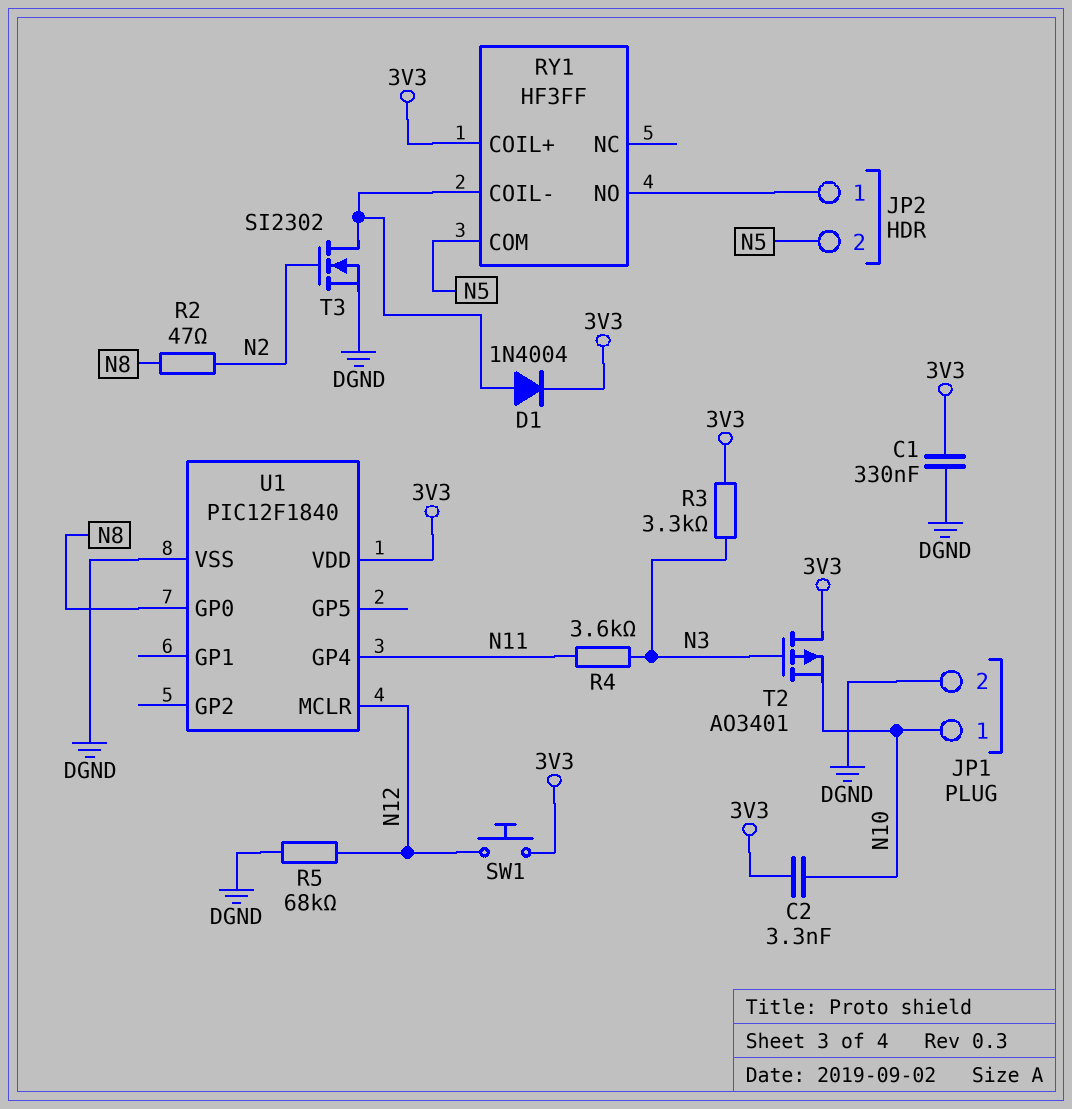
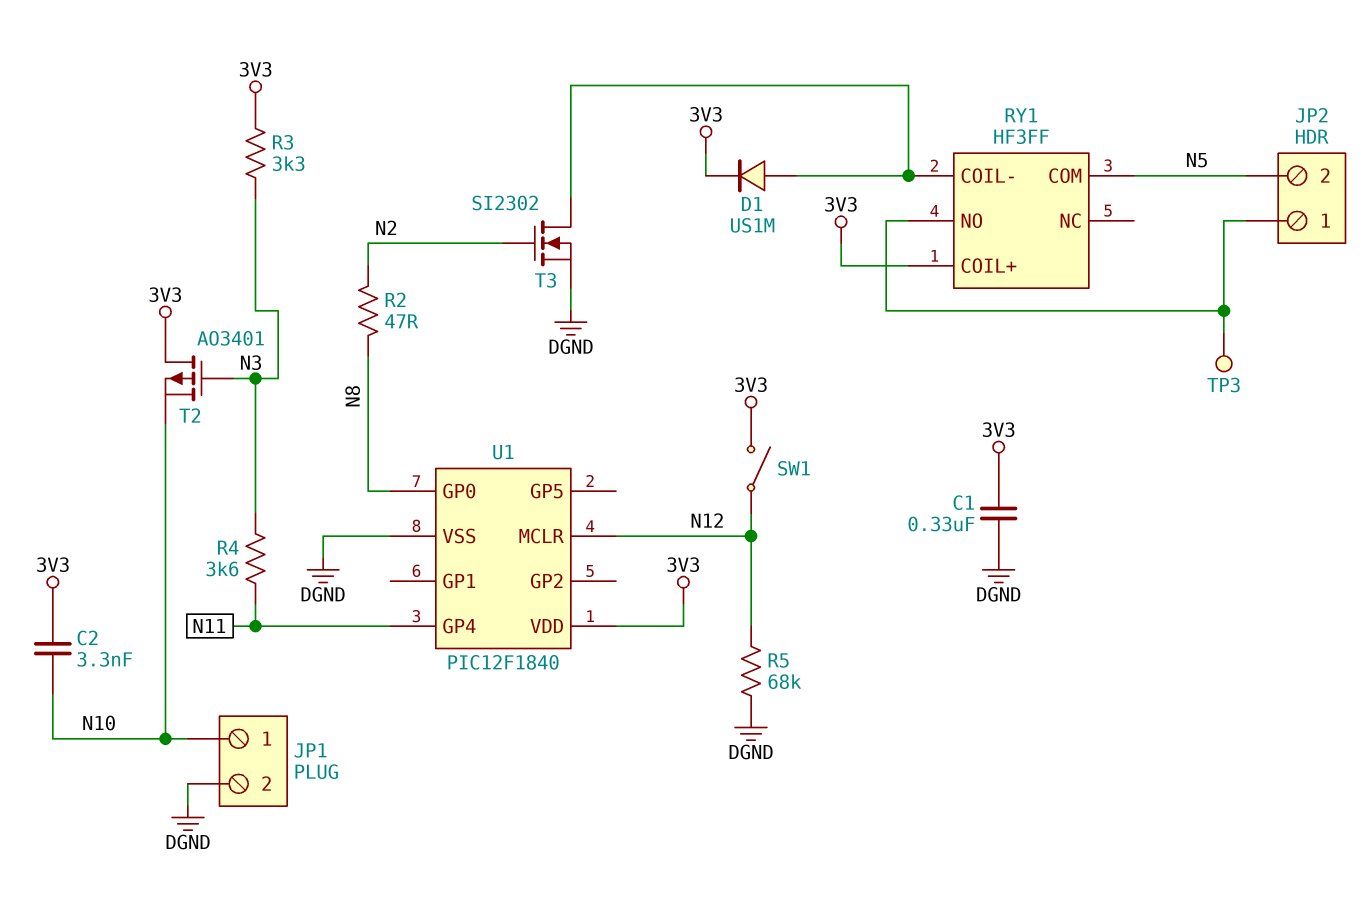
D1: diode 1N4004 (A RY1/COIL-, K 3V3) -> diode US1M (A RY1/COIL-, K 3V3)
SW1: button (3V3, N12) -> switch (3V3, N12)
TP3: none -> test point (JP2/1)

